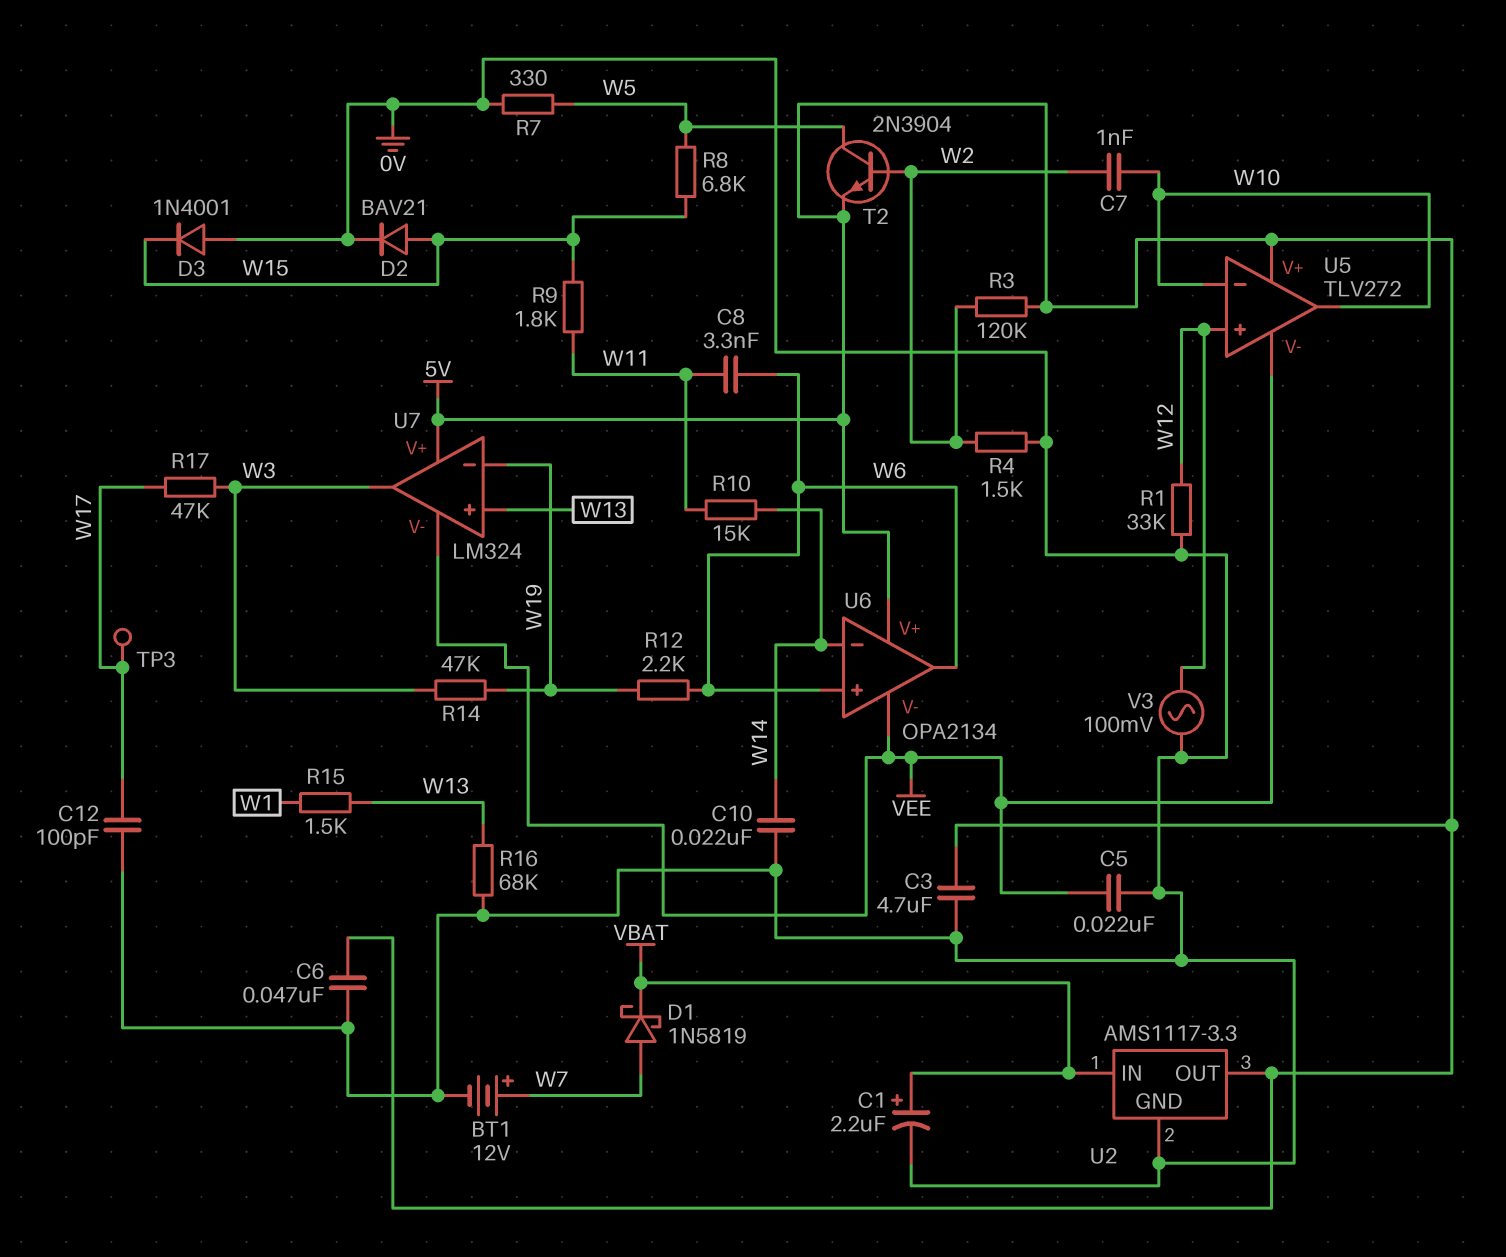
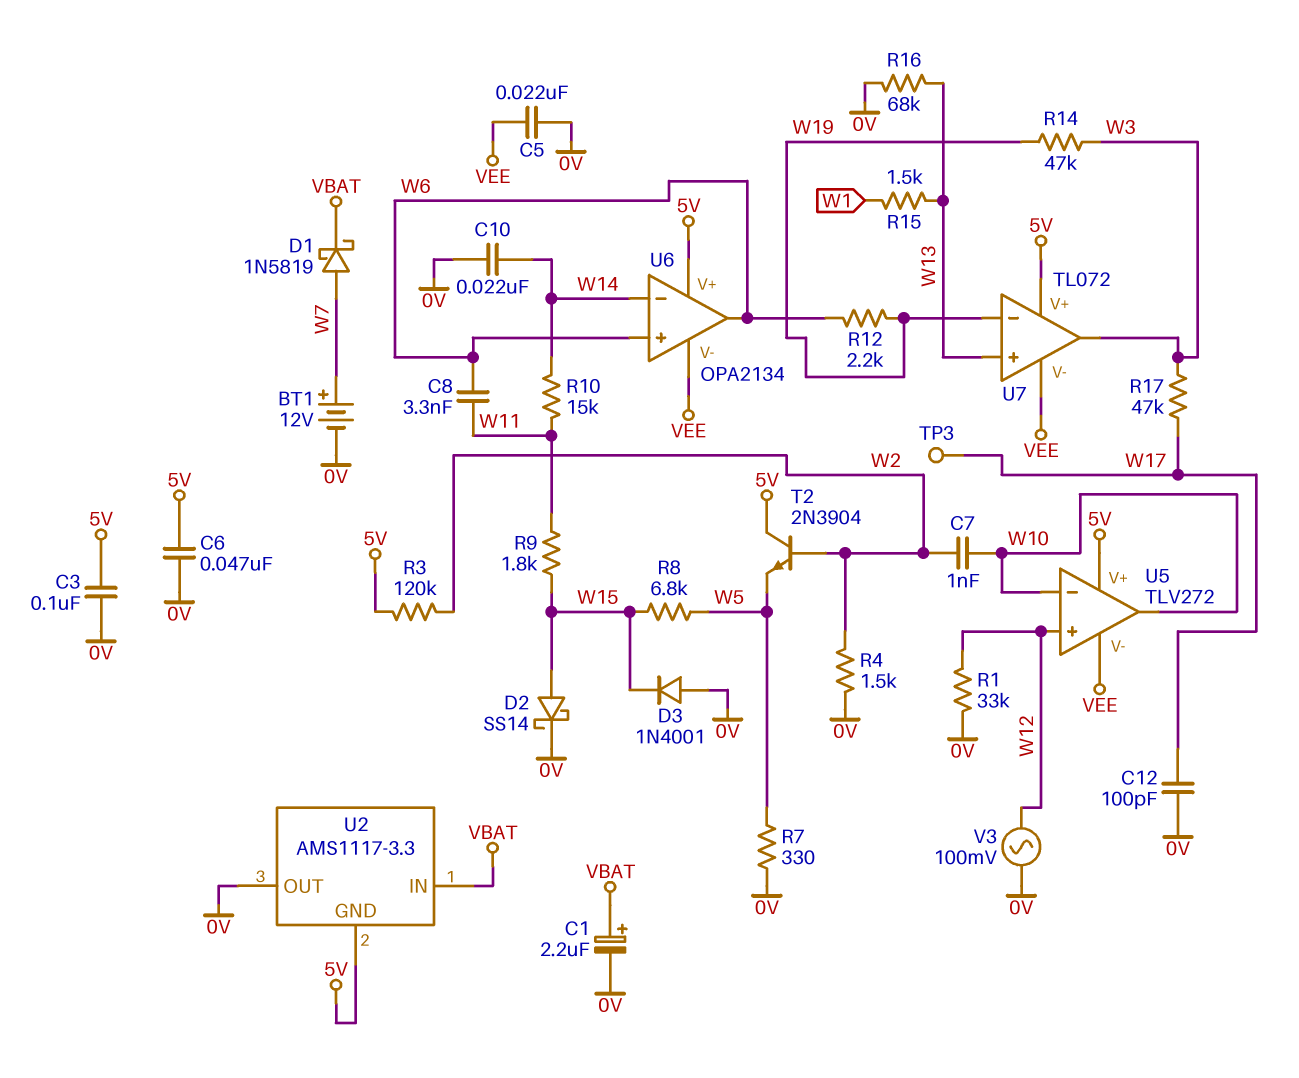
C3: 4.7uF (0V, 5V) -> 100nF (0V, 5V)
D2: diode BAV21 (A W15, K 0V) -> schottky SS14 (A W15, K 0V)
T2: NPN 2N3904 (B W2, C W5, E 5V) -> NPN 2N3904 (B W2, C 5V, E W5)
U2 pin GND: 0V -> 5V
U2 pin OUT: 5V -> 0V
U7: LM324 -> TL072

